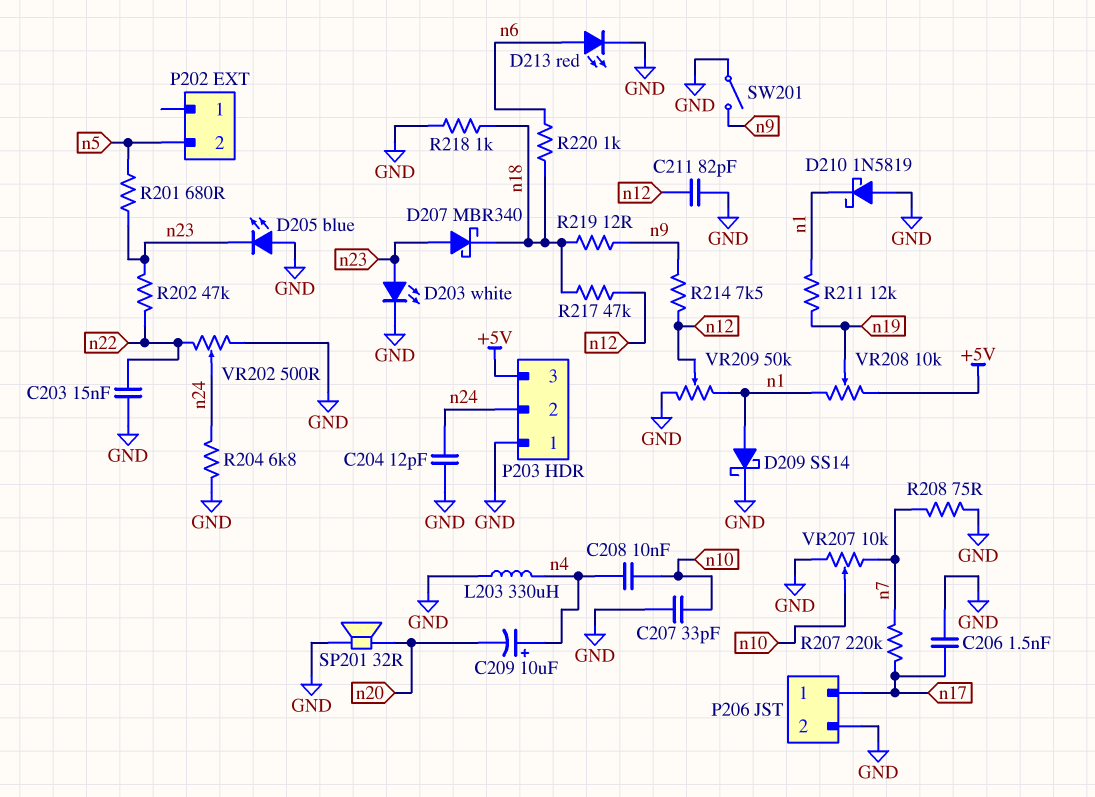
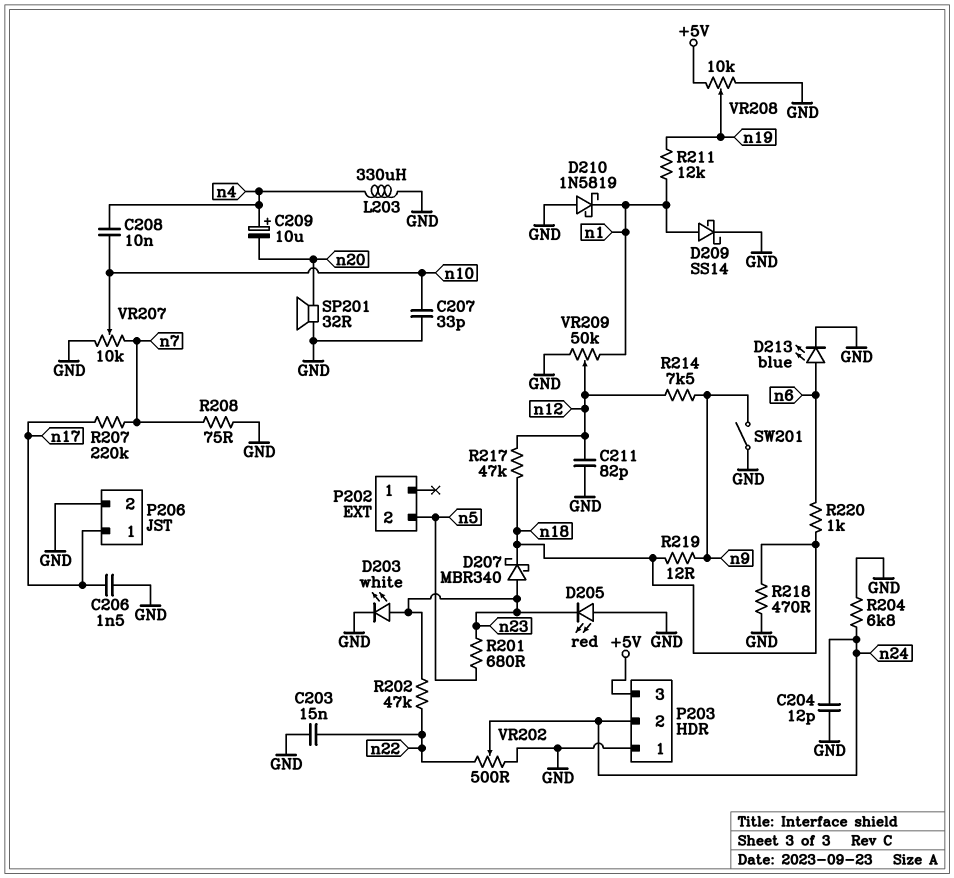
D205: LED blue (A GND, K n23) -> LED red (A GND, K n23)
D213: LED red (A n6, K GND) -> LED blue (A n6, K GND)
R218: 1k (GND, n18) -> 470 (GND, n18)
VR208: 10k (+5V, n1, wiper n19) -> 10k (+5V, GND, wiper n19)

